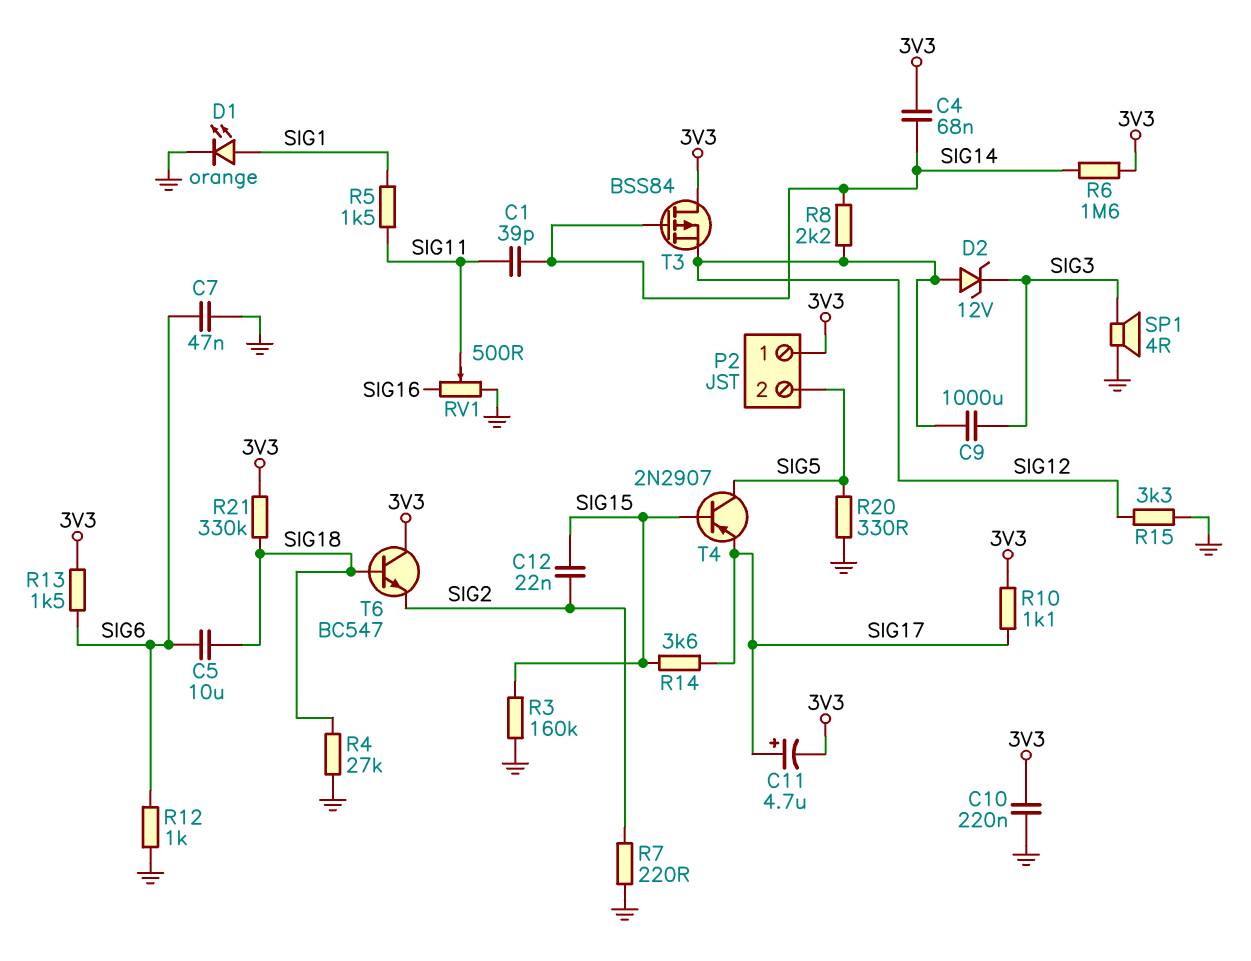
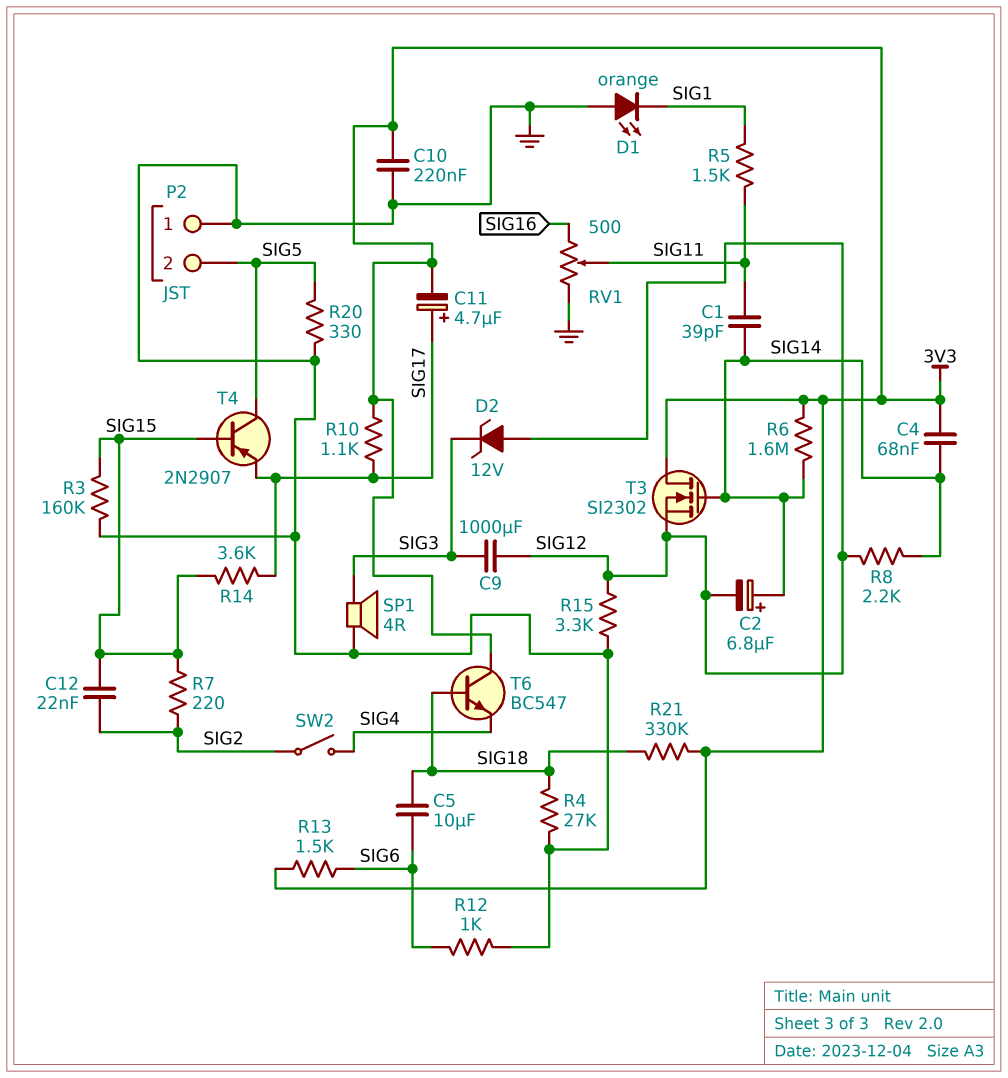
C2: none -> 6.8uF (plus SIG14, minus SIG12)
C7: 47nF (GND, SIG6) -> none
D1: LED orange (A SIG1, K GND) -> LED orange (A GND, K SIG1)
P2 pin 1: 3V3 -> GND
R7: 220 (GND, SIG2) -> 220 (SIG2, SIG15)
SW2: none -> switch (SIG2, SIG4)
T3: PMOS BSS84 (G SIG14, D 3V3, S SIG12) -> NMOS SI2302 (G SIG14, D 3V3, S SIG12)
T6: NPN BC547 (B SIG18, C 3V3, E SIG2) -> NPN BC547 (B SIG18, C 3V3, E SIG4)

